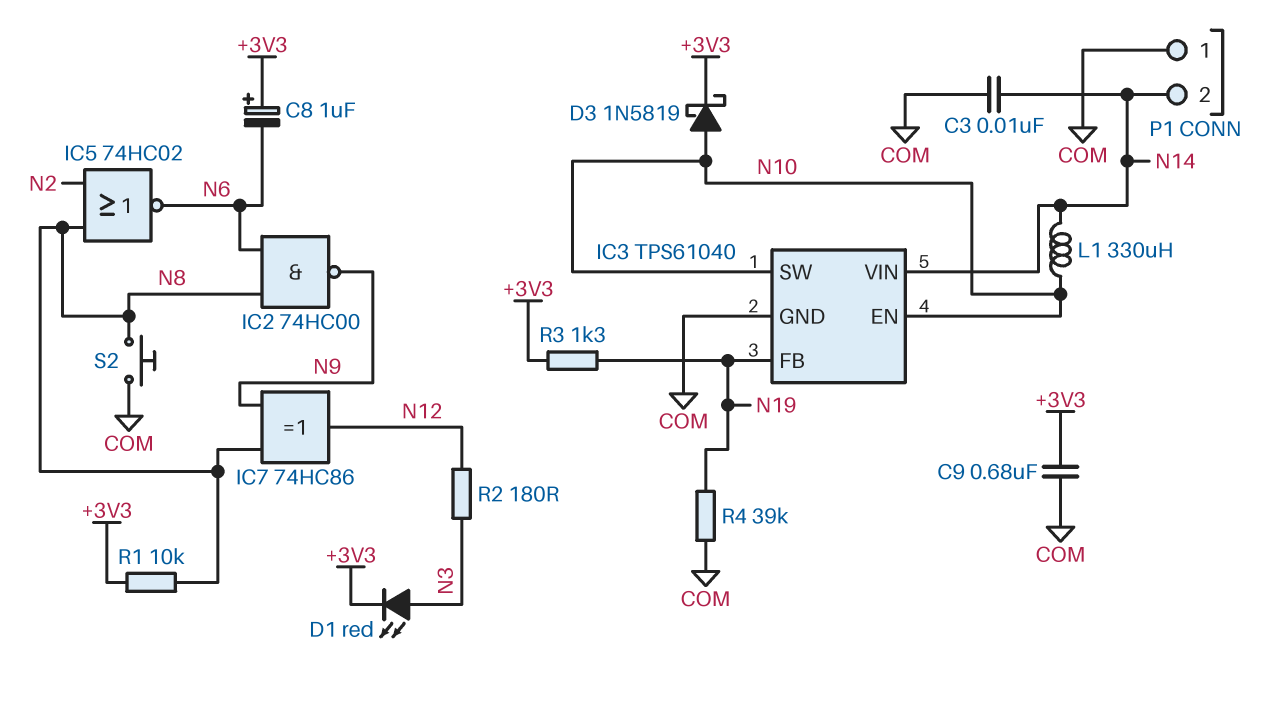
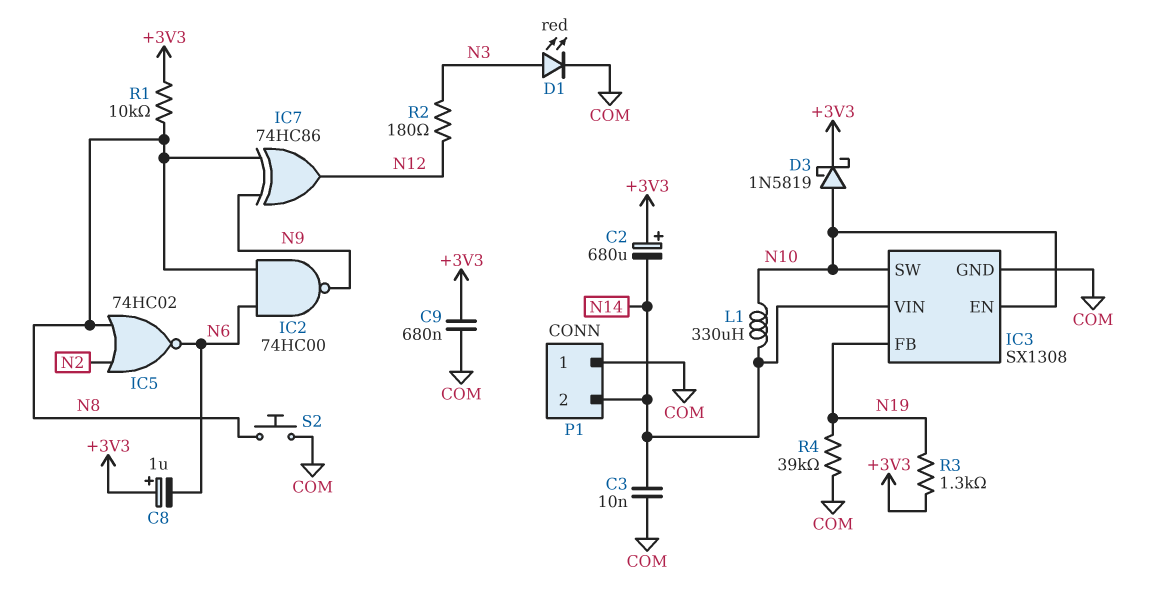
C2: none -> 680uF (plus +3V3, minus N14)
D1: LED red (A N3, K +3V3) -> LED red (A N3, K COM)
IC3: TPS61040 -> SX1308

